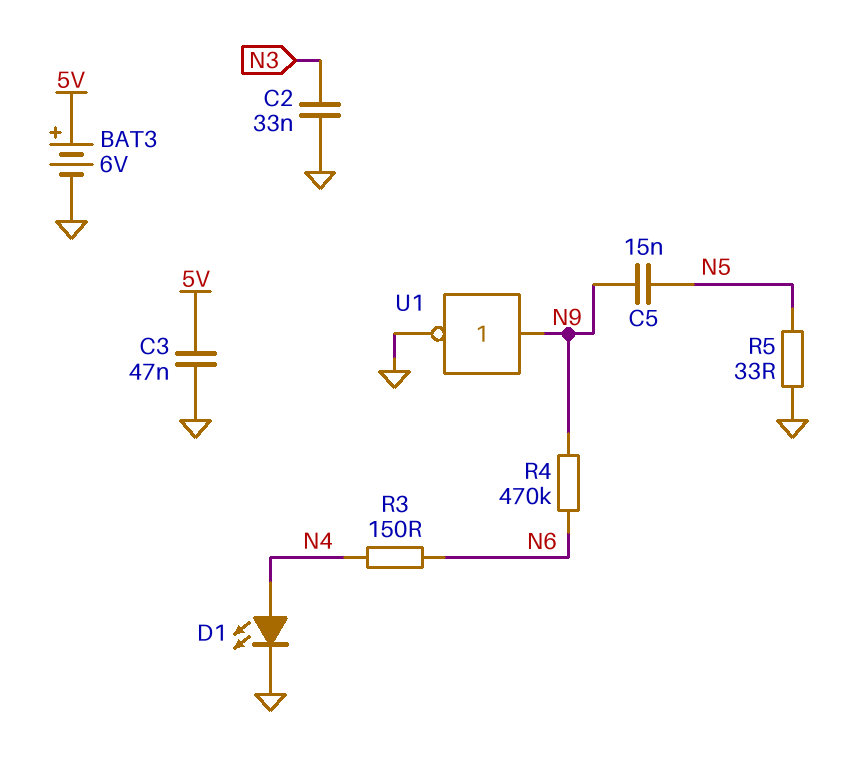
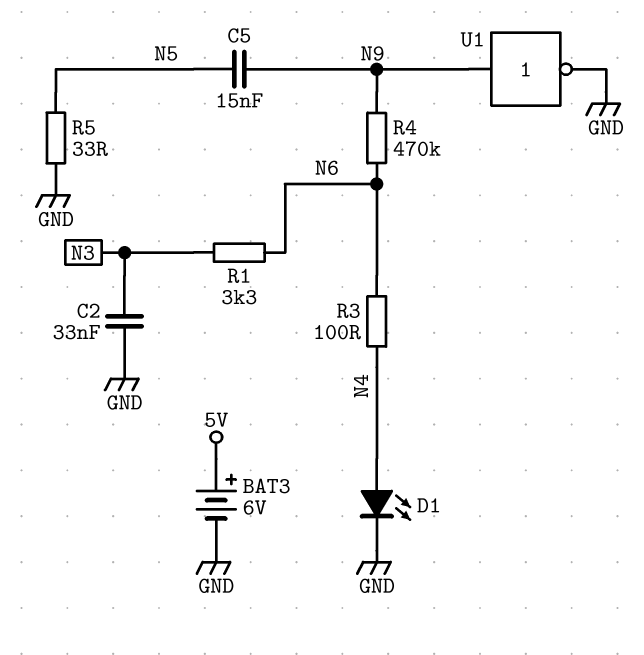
C3: 47nF (5V, GND) -> none
R1: none -> 3.3k (N3, N6)
R3: 150 (N4, N6) -> 100 (N4, N6)

